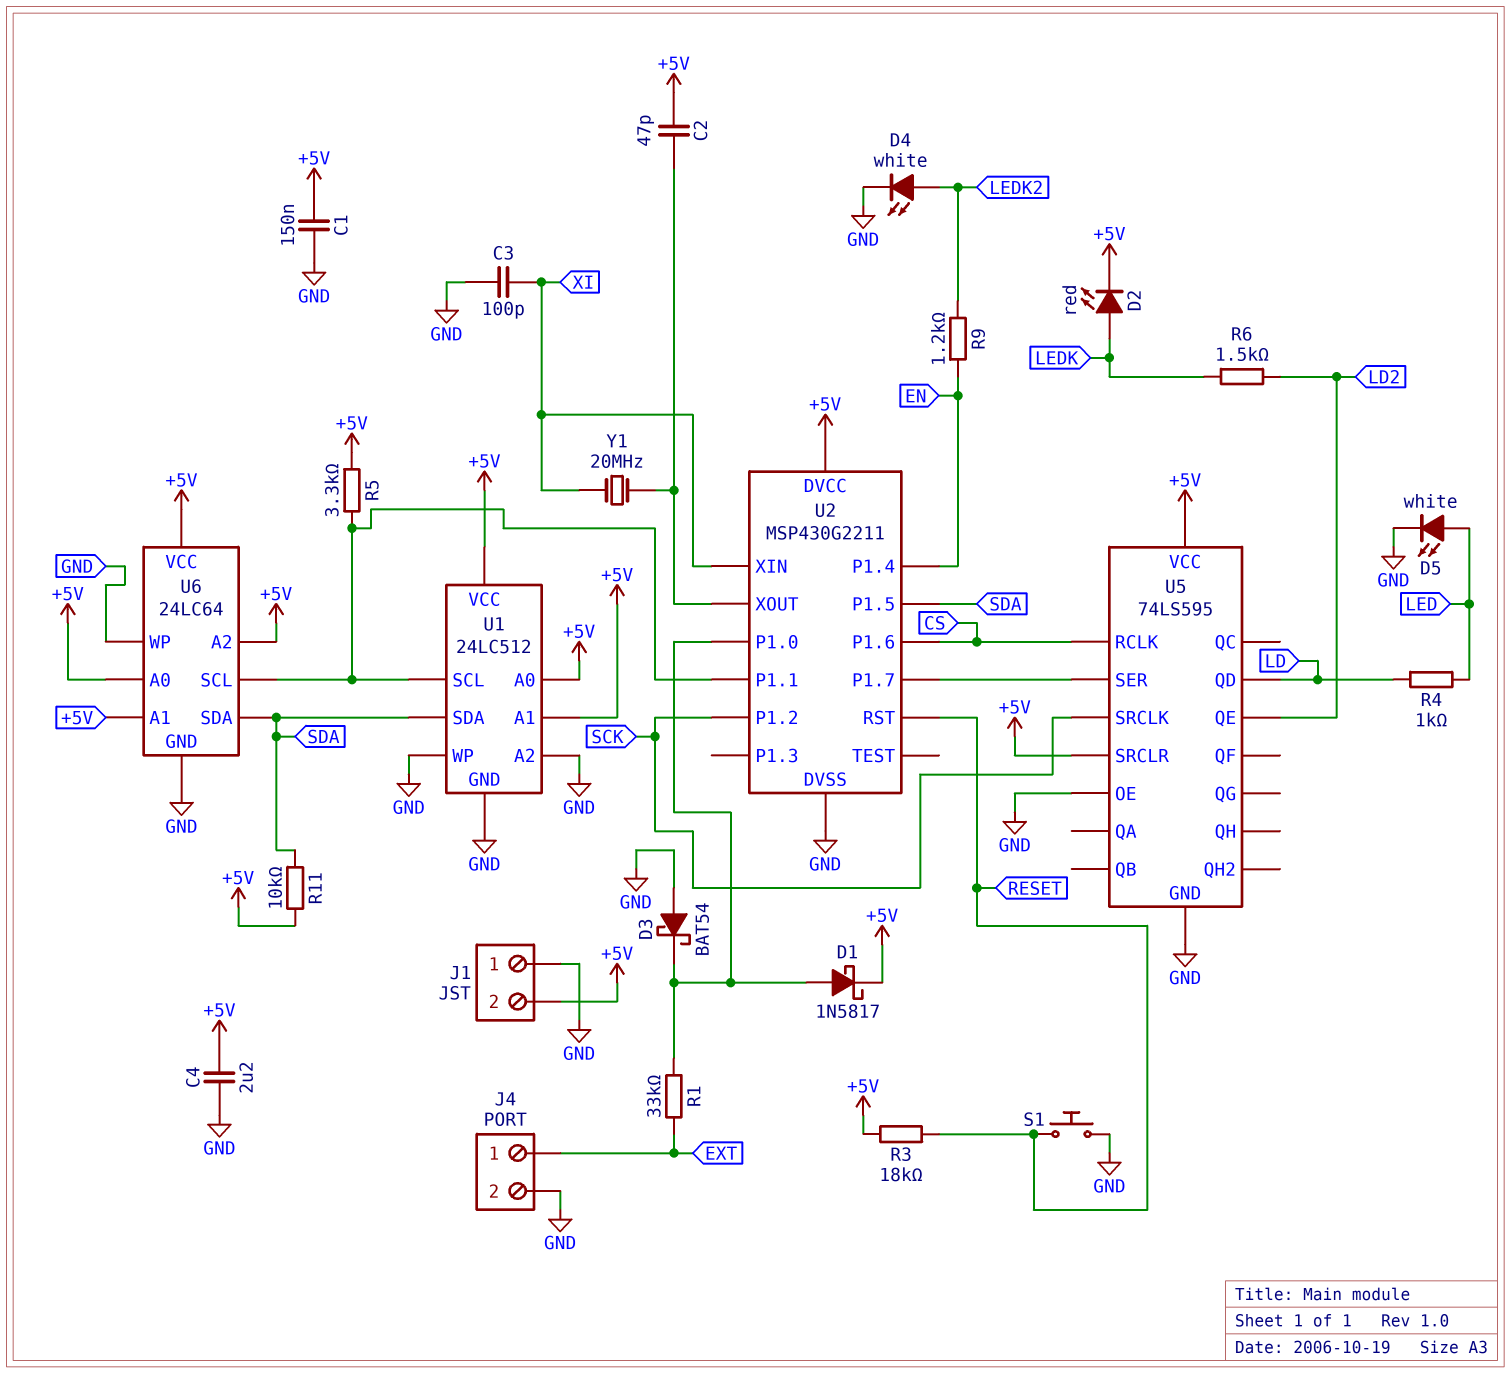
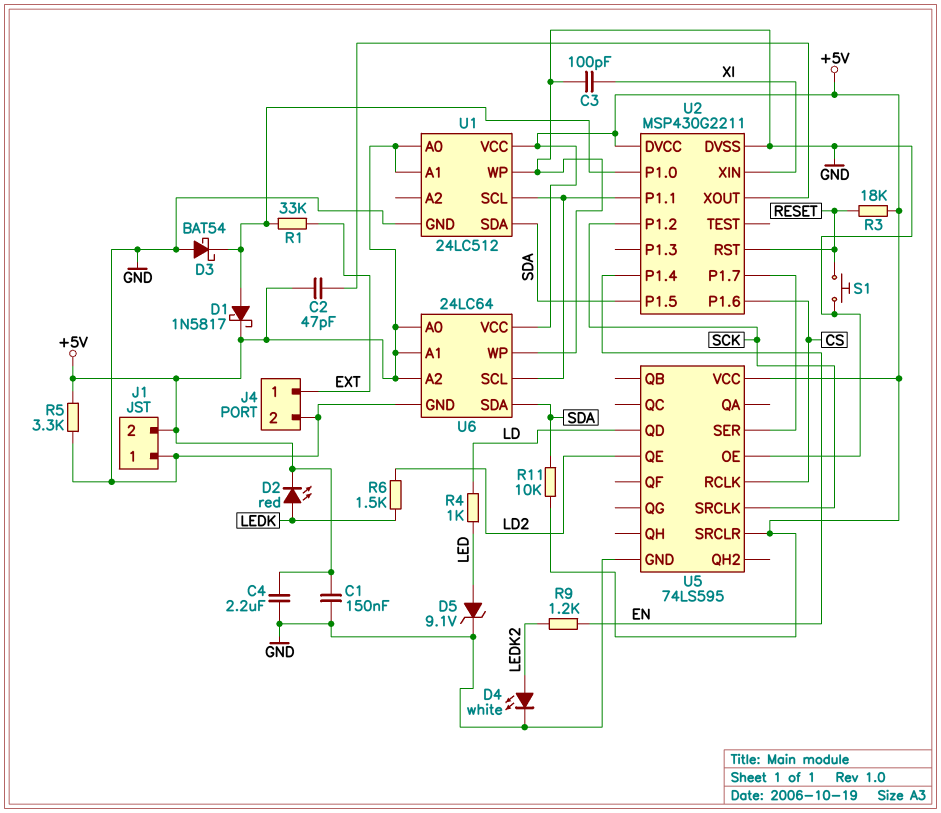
D5: LED white (A LED, K GND) -> zener 9.1V (A LED, K GND)
R5: 3.3k (+5V, U1/SCL) -> 3.3k (+5V, GND)
U1 pin A2: GND -> none
Y1: 20MHz (U2/XOUT, XI) -> none

